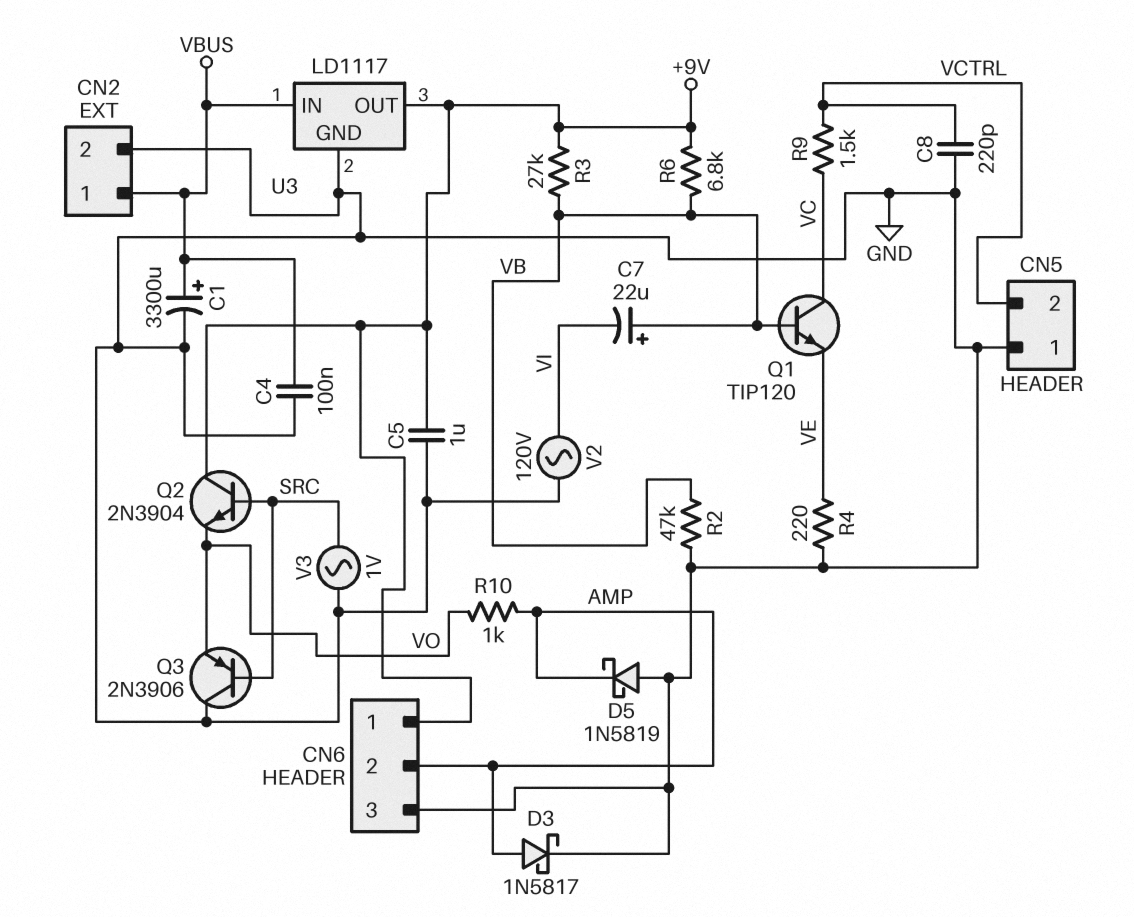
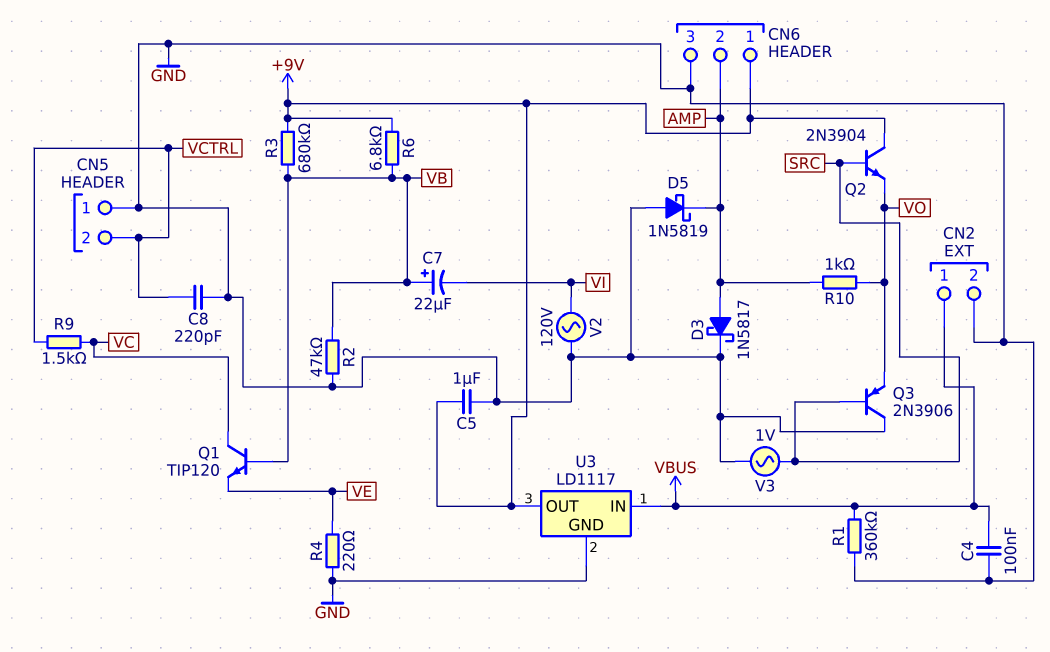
C1: 3300uF (plus VBUS, minus GND) -> none
R1: none -> 360k (GND, VBUS)
R3: 27k (+9V, VB) -> 680k (+9V, VB)

